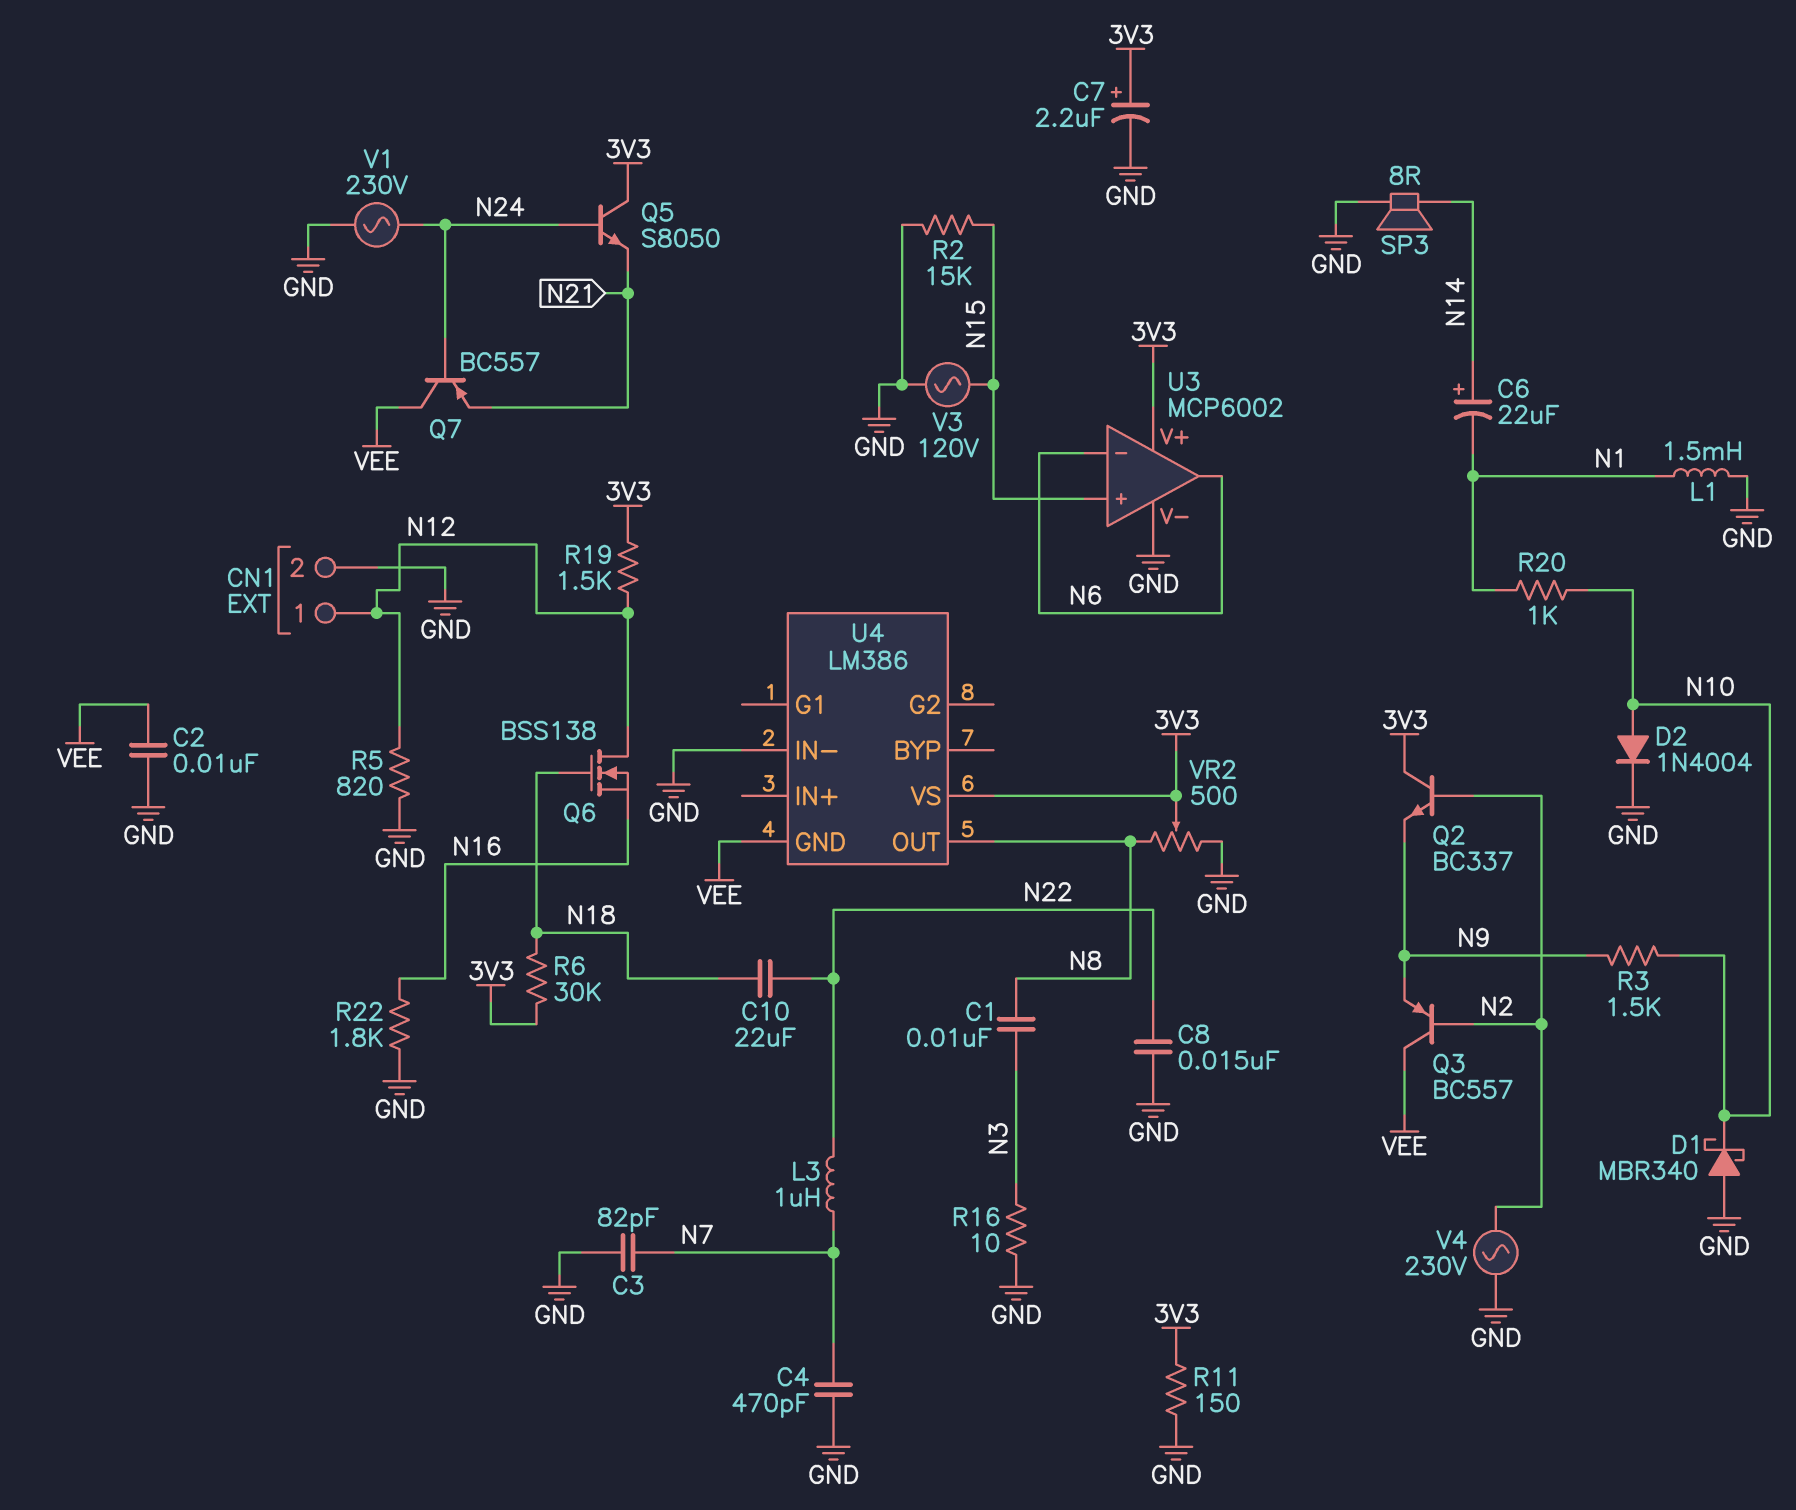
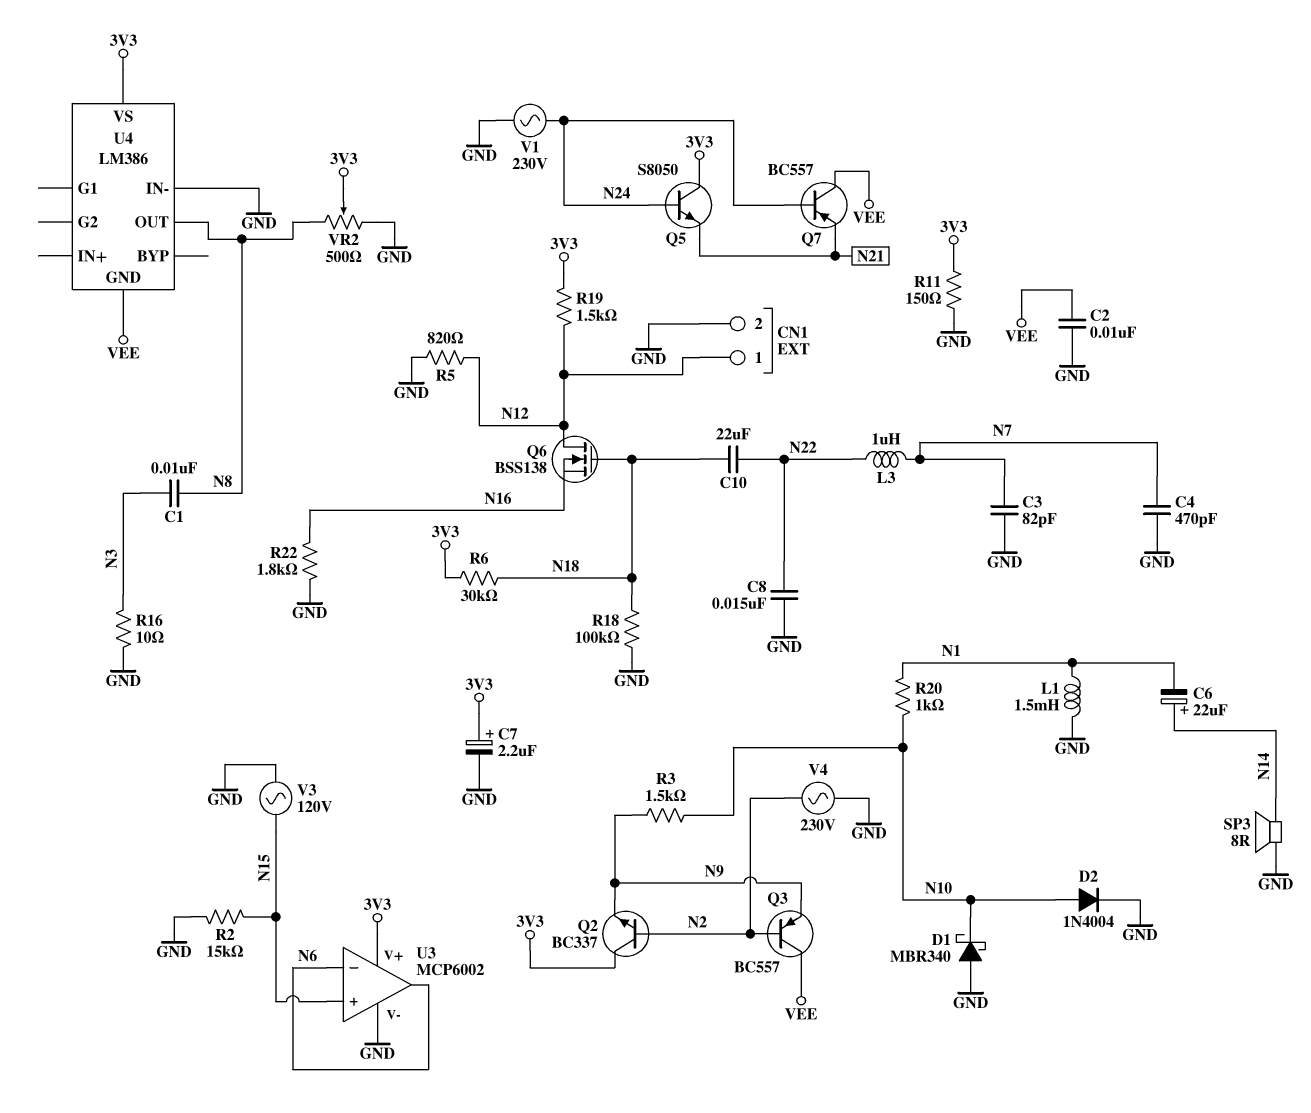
R18: none -> 100k (GND, N18)

